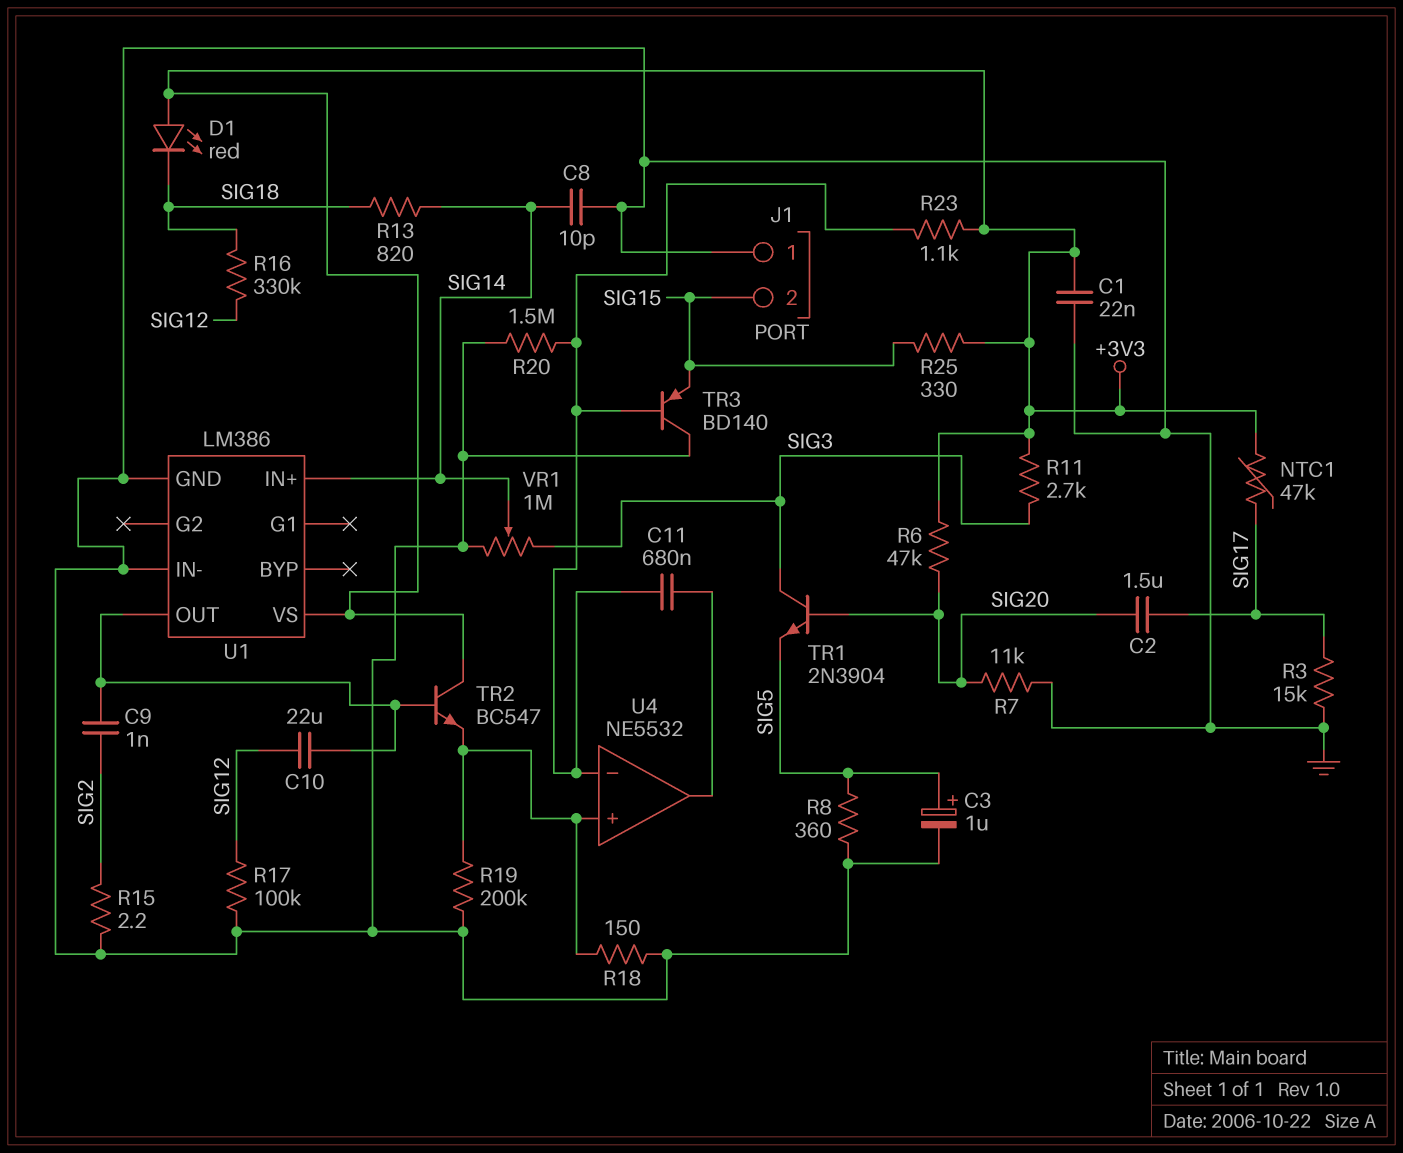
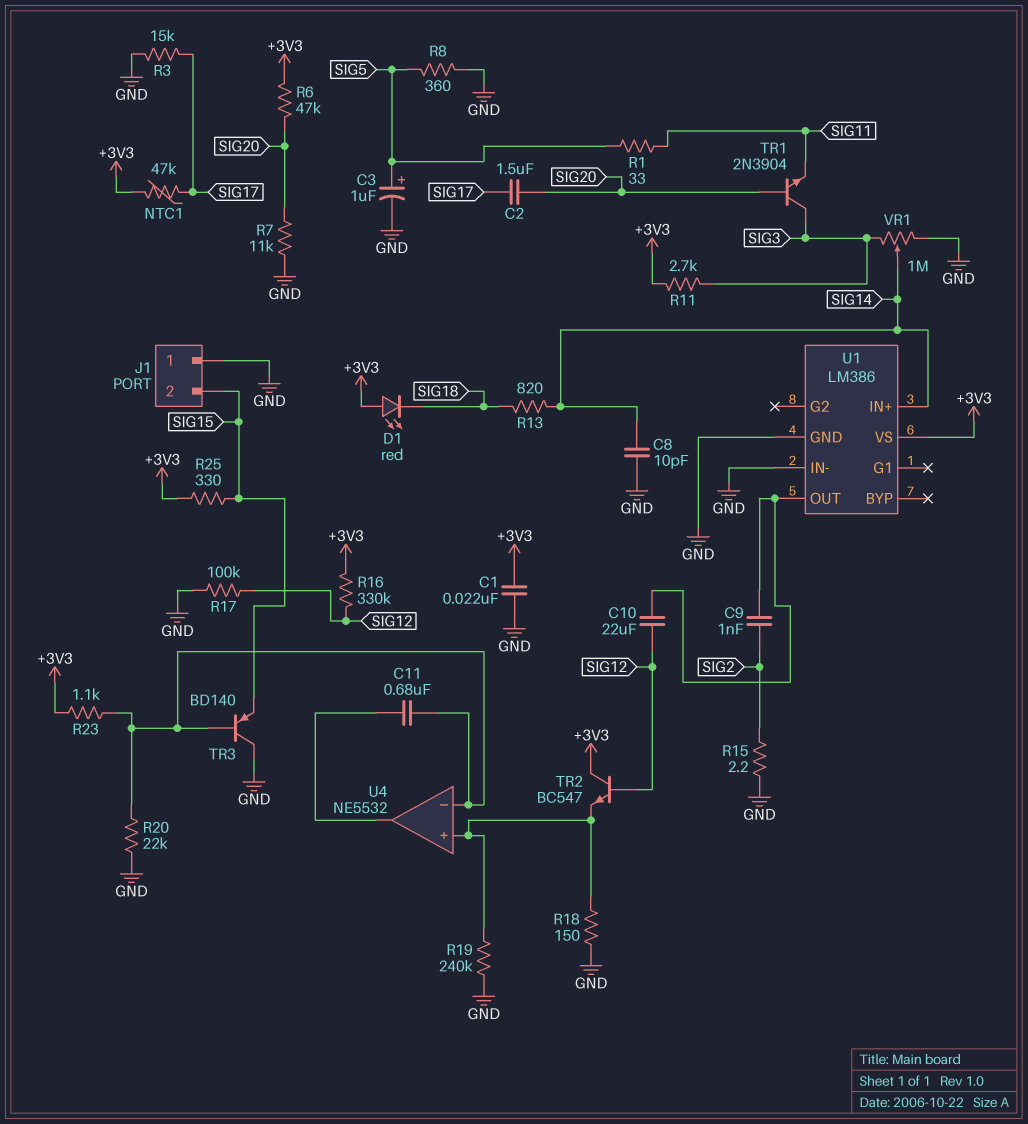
R1: none -> 33 (SIG5, SIG11)
R16: 330k (SIG12, SIG18) -> 330k (+3V3, SIG12)
R19: 200k (GND, U4/in+) -> 240k (GND, U4/in+)
R20: 1.5M (GND, U4/in-) -> 22k (GND, U4/in-)
TR1: NPN 2N3904 (B SIG20, C SIG3, E SIG5) -> NPN 2N3904 (B SIG20, C SIG3, E SIG11)
TR2: NPN BC547 (B U1/OUT, C +3V3, E U4/in+) -> NPN BC547 (B SIG12, C +3V3, E U4/in+)

